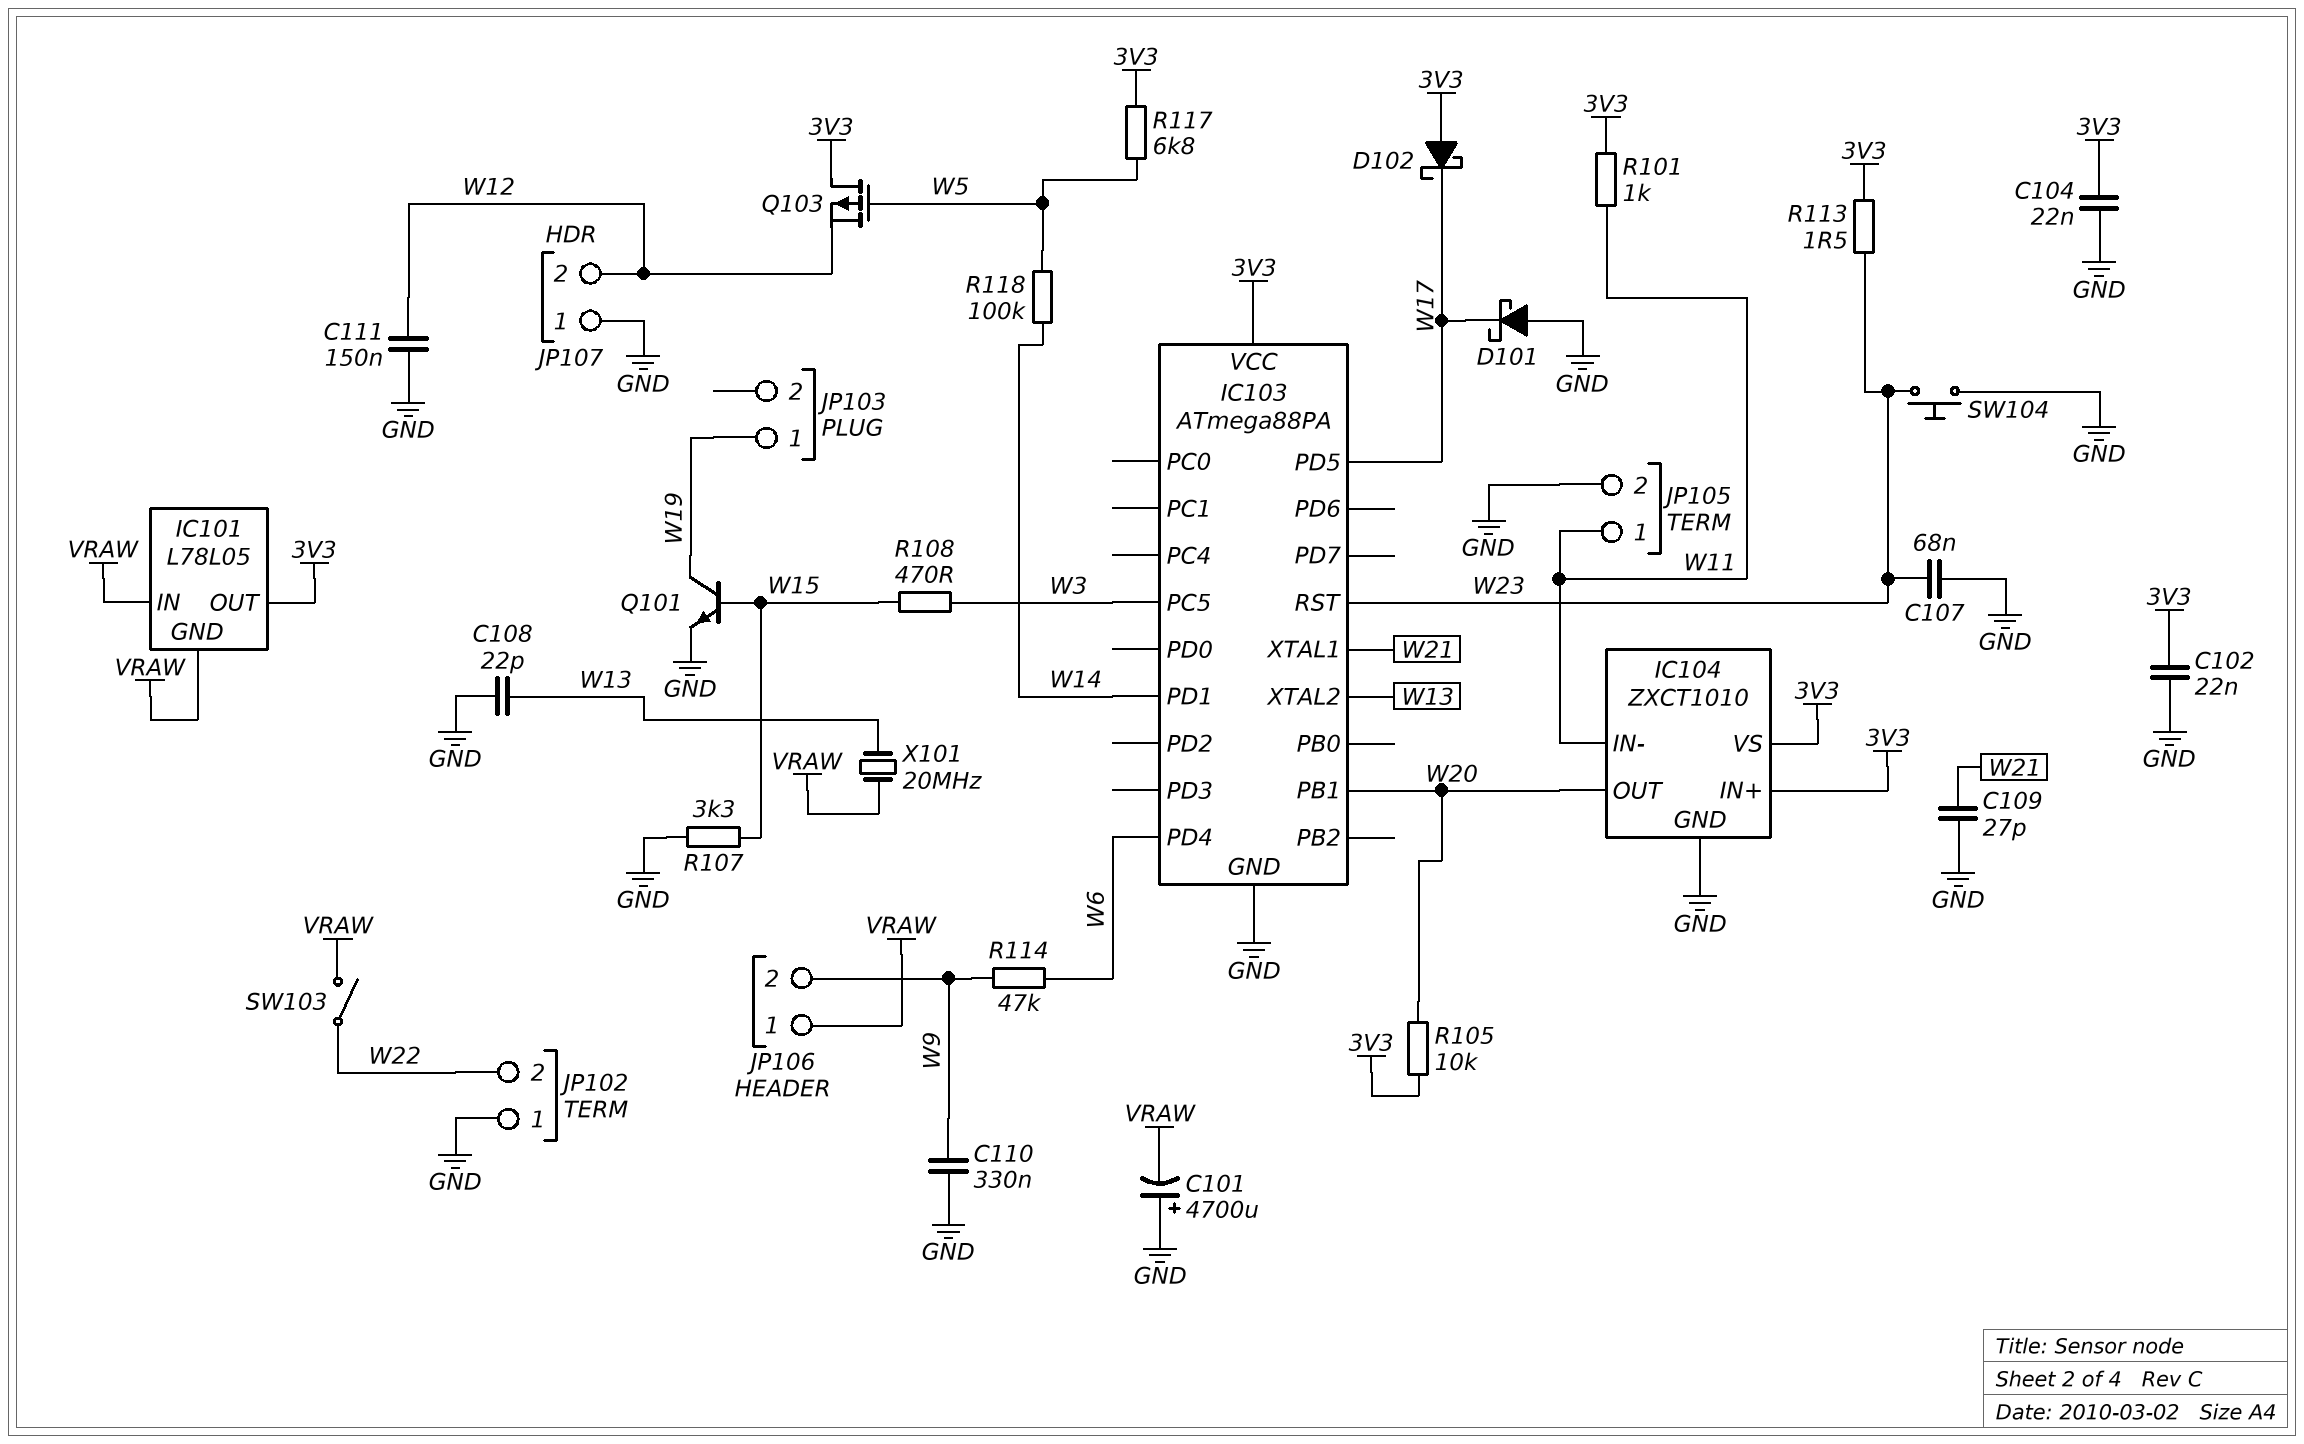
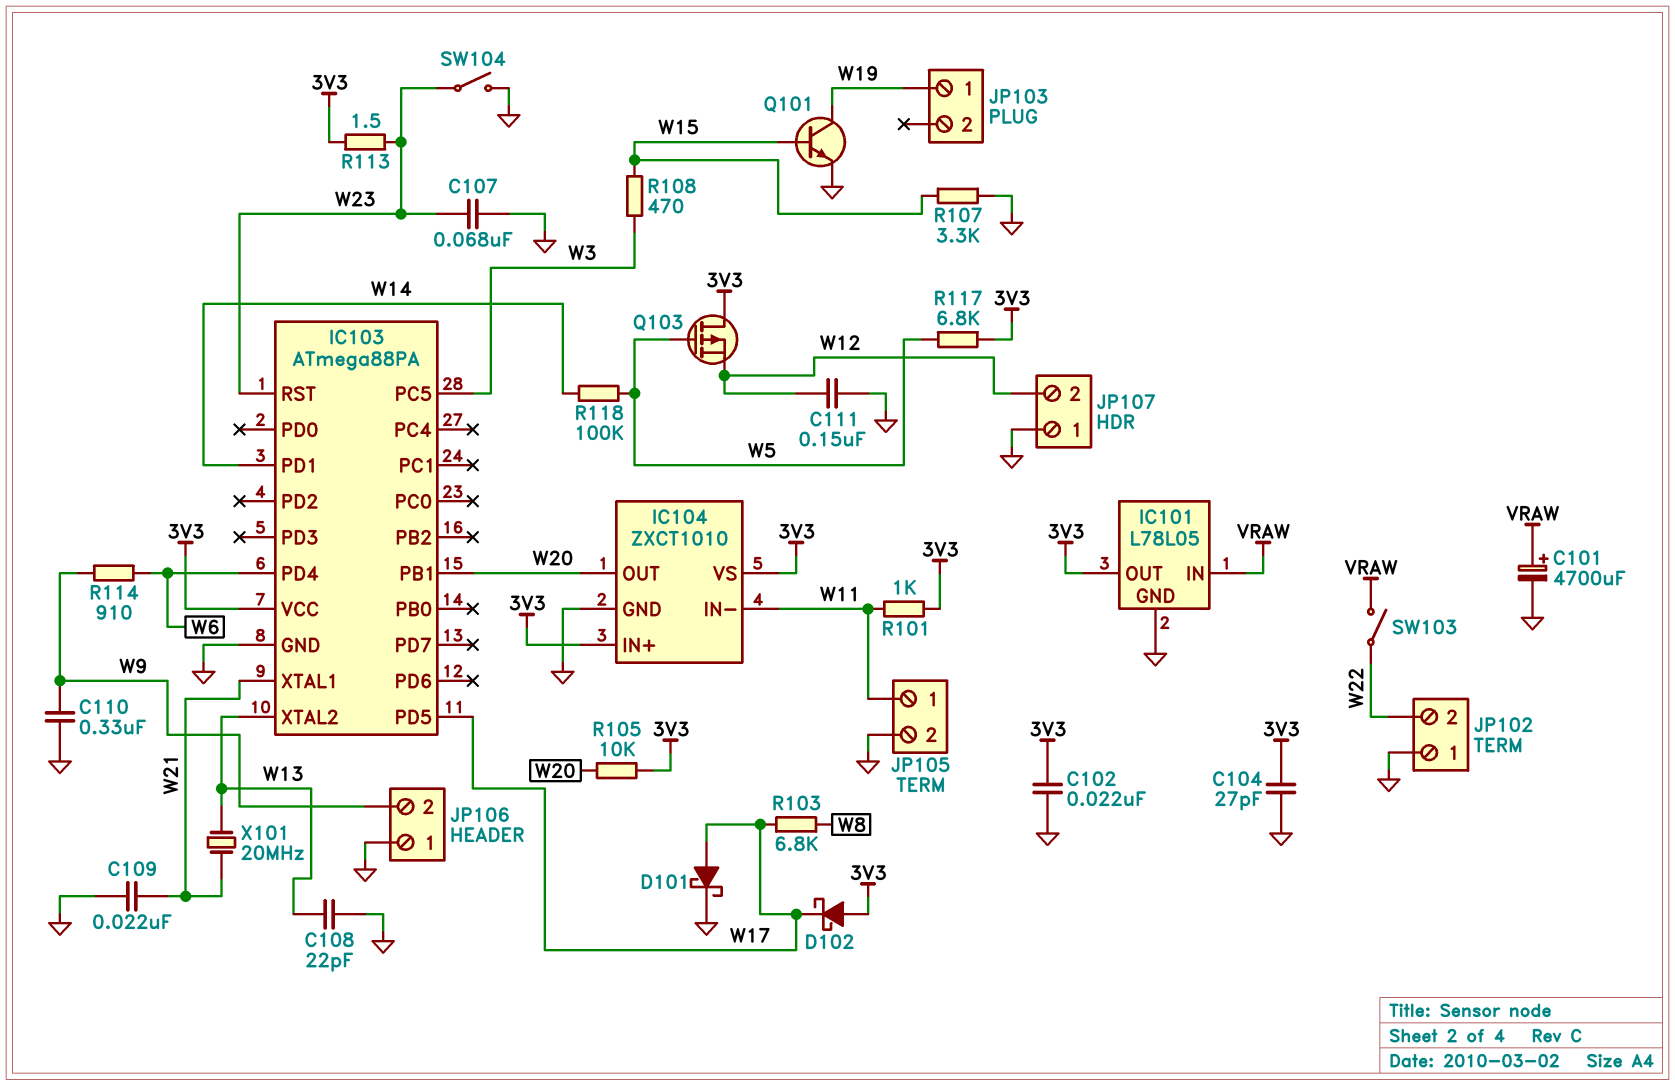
C101: 4700uF (plus GND, minus VRAW) -> 4700uF (plus VRAW, minus GND)
C104: 22nF (3V3, GND) -> 27pF (3V3, GND)
C109: 27pF (GND, W21) -> 22nF (GND, W21)
D101: schottky (A GND, K W17) -> schottky (A W17, K GND)
IC101 pin GND: VRAW -> GND
JP106 pin 1: VRAW -> GND
R103: none -> 6.8k (W8, W17)
R114: 47k (W6, W9) -> 910 (W6, W9)
SW104: button (GND, W23) -> switch (GND, W23)
X101: 20MHz (VRAW, W13) -> 20MHz (W13, W21)

